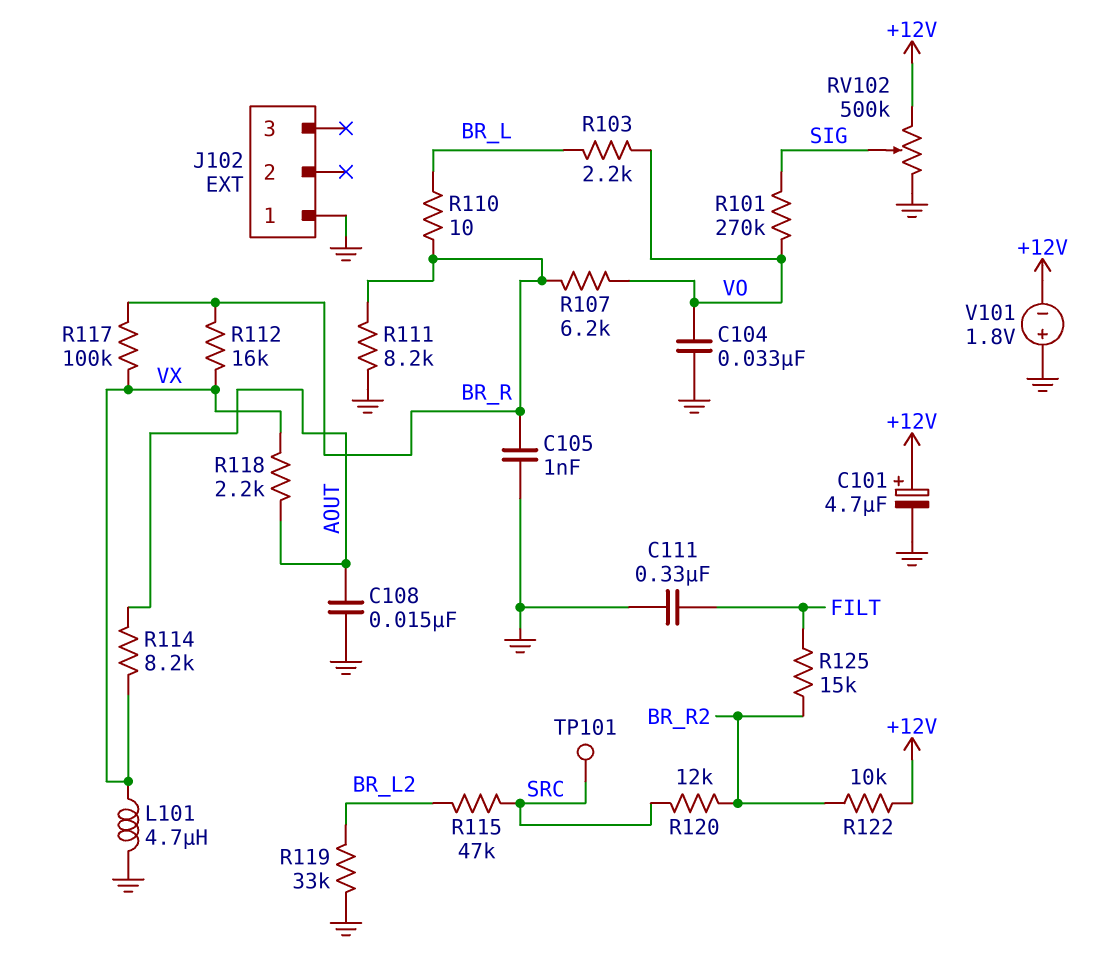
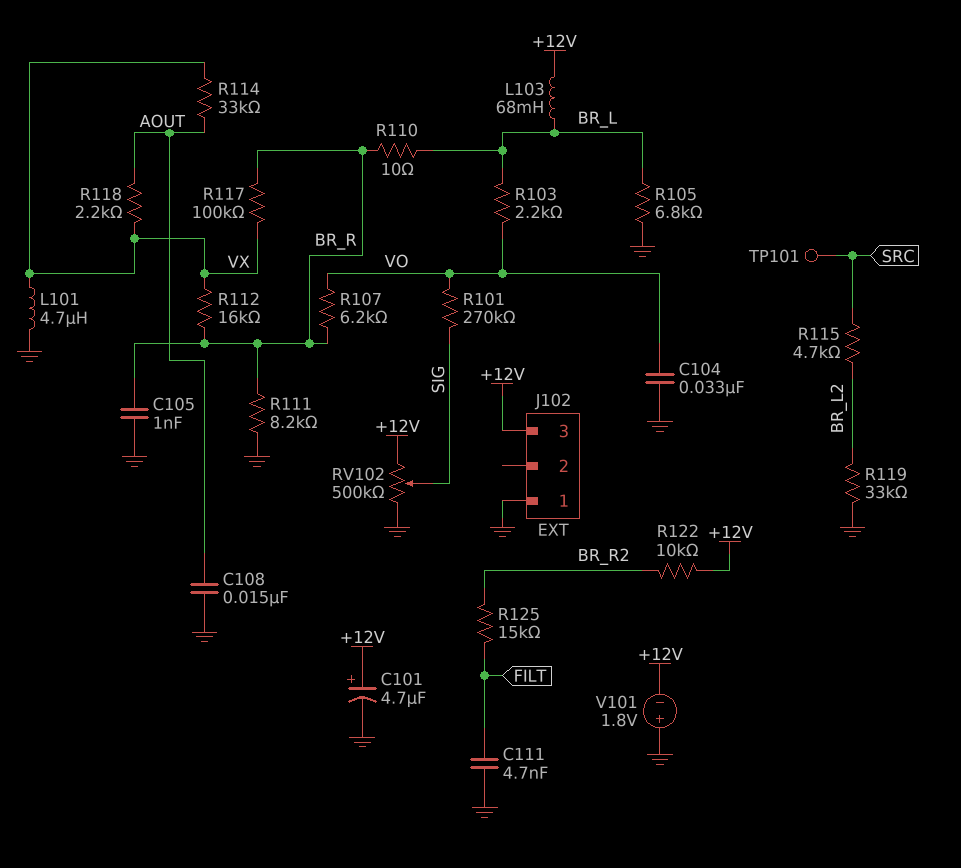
C111: 330nF (FILT, GND) -> 4.7nF (FILT, GND)
J102 pin 3: none -> +12V
L103: none -> 68mH (+12V, BR_L)
R105: none -> 6.8k (BR_L, GND)
R114: 8.2k (AOUT, VX) -> 33k (AOUT, VX)
R115: 47k (BR_L2, SRC) -> 4.7k (BR_L2, SRC)
R120: 12k (BR_R2, SRC) -> none

